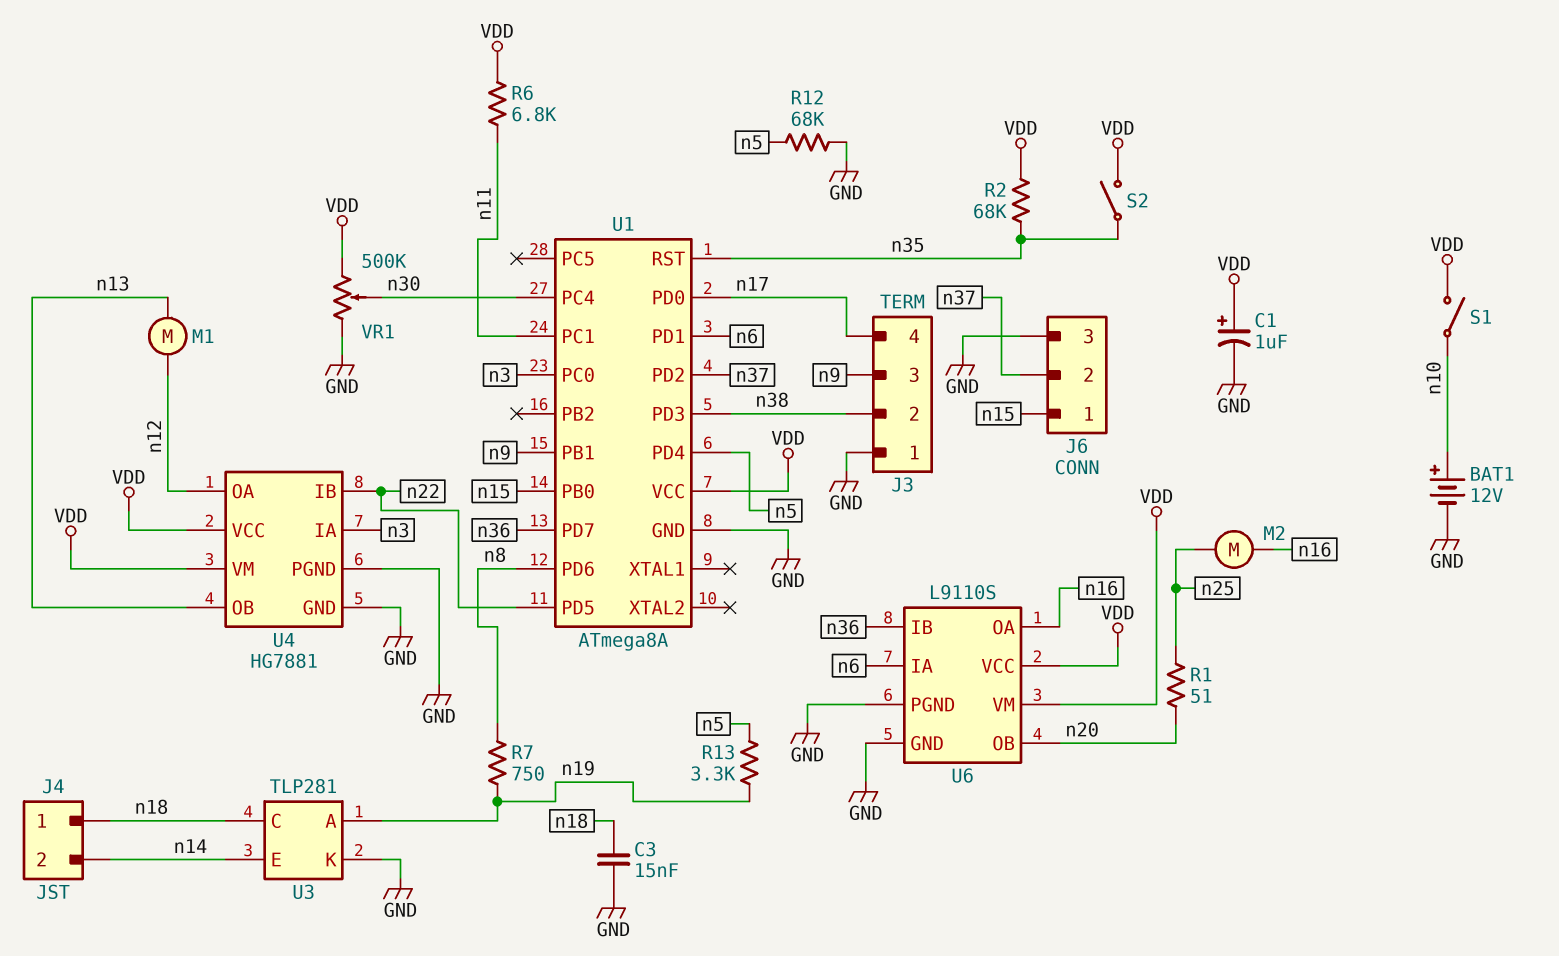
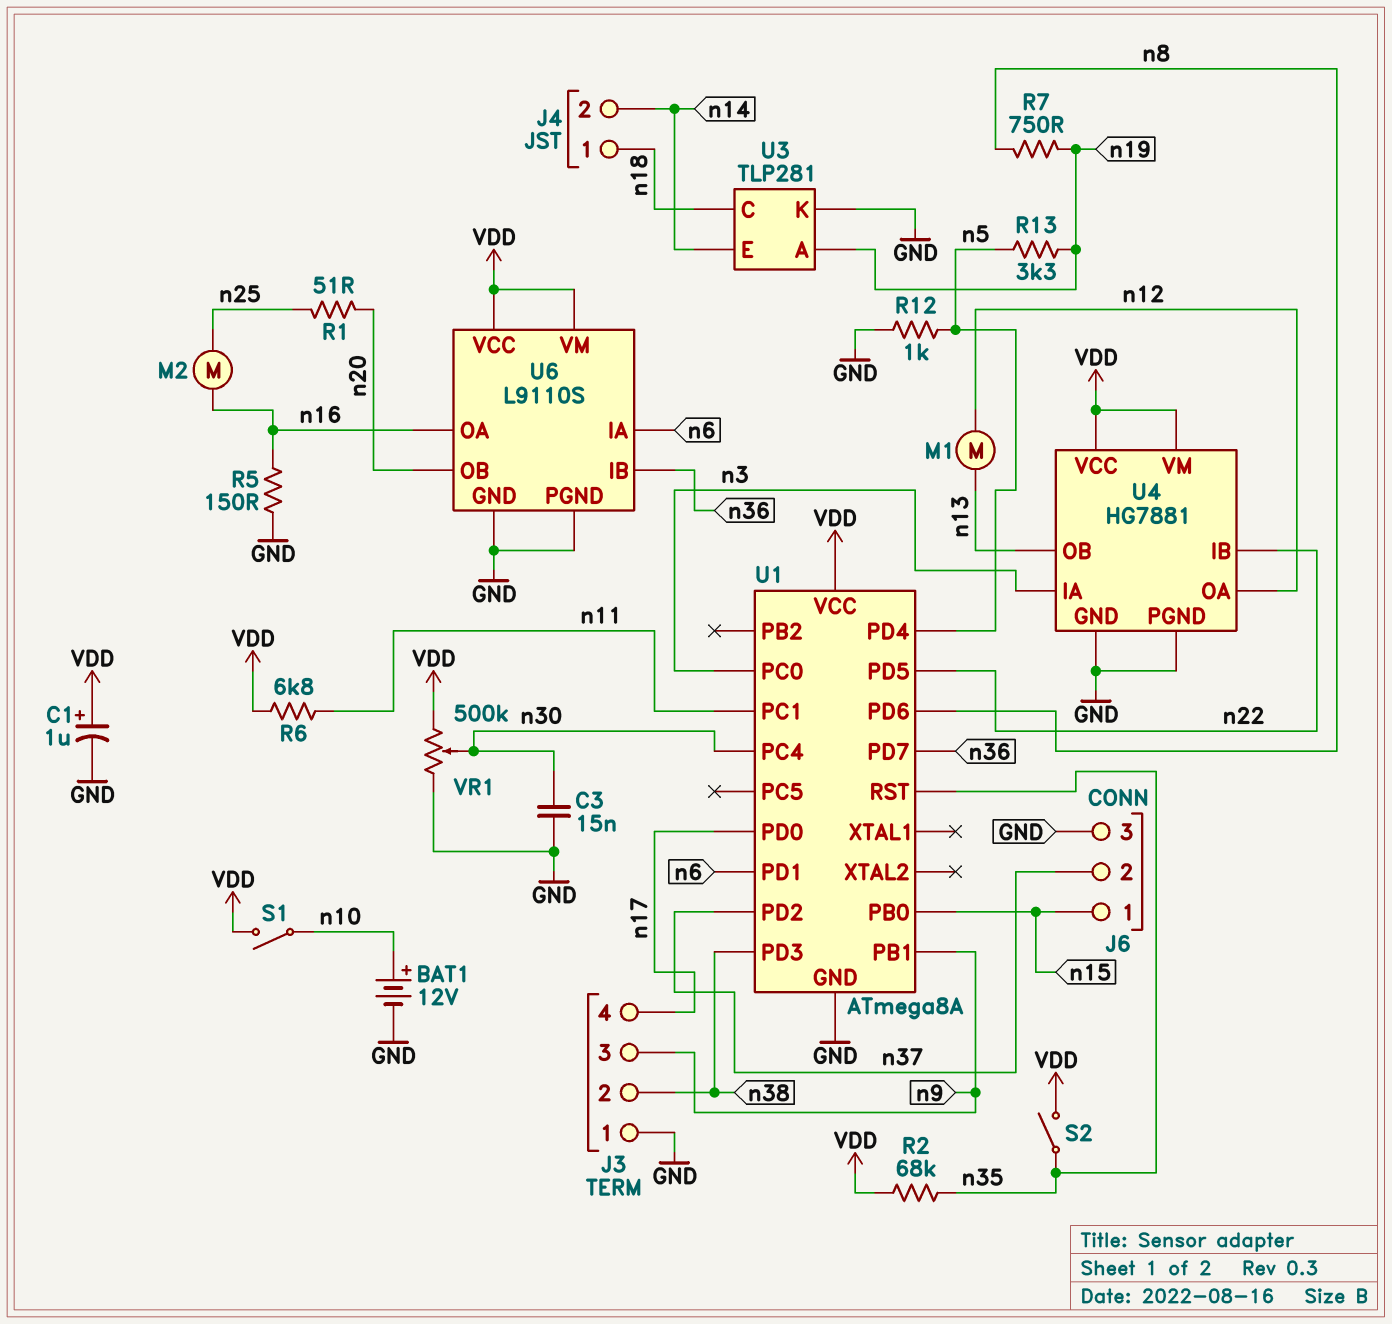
C3: 15nF (GND, n18) -> 15nF (GND, n30)
R5: none -> 150 (GND, n16)
R12: 68k (GND, n5) -> 1k (GND, n5)

